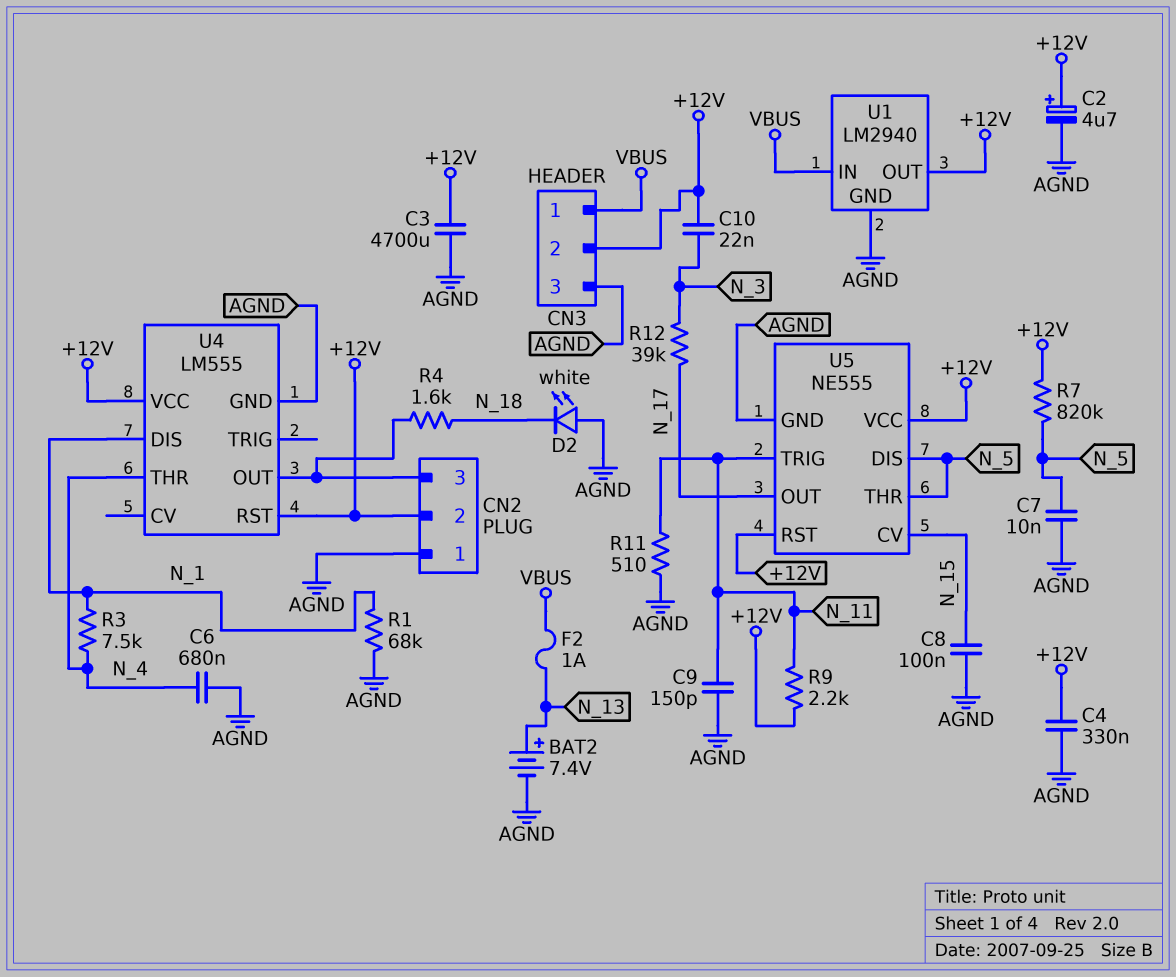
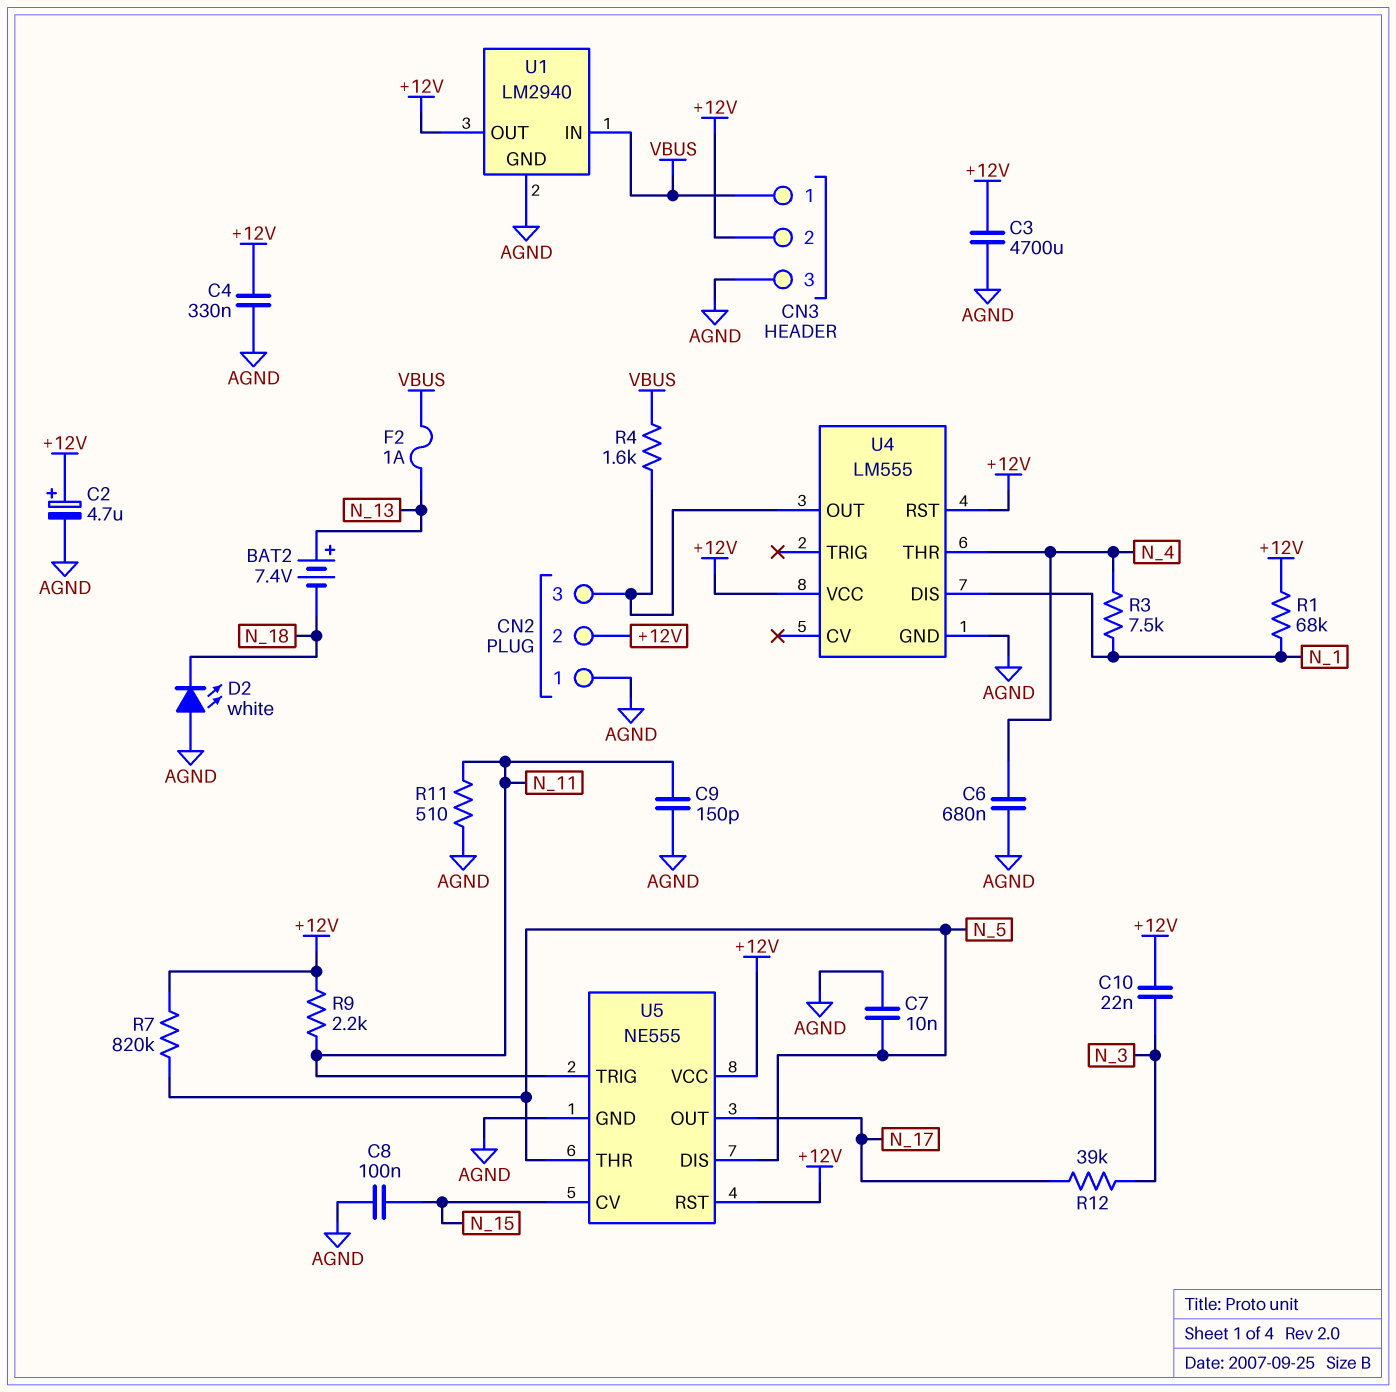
BAT2: 7.4V (plus N_13, minus AGND) -> 7.4V (plus N_13, minus N_18)
R1: 68k (AGND, N_1) -> 68k (+12V, N_1)
R4: 1.6k (CN2/3, N_18) -> 1.6k (CN2/3, VBUS)

